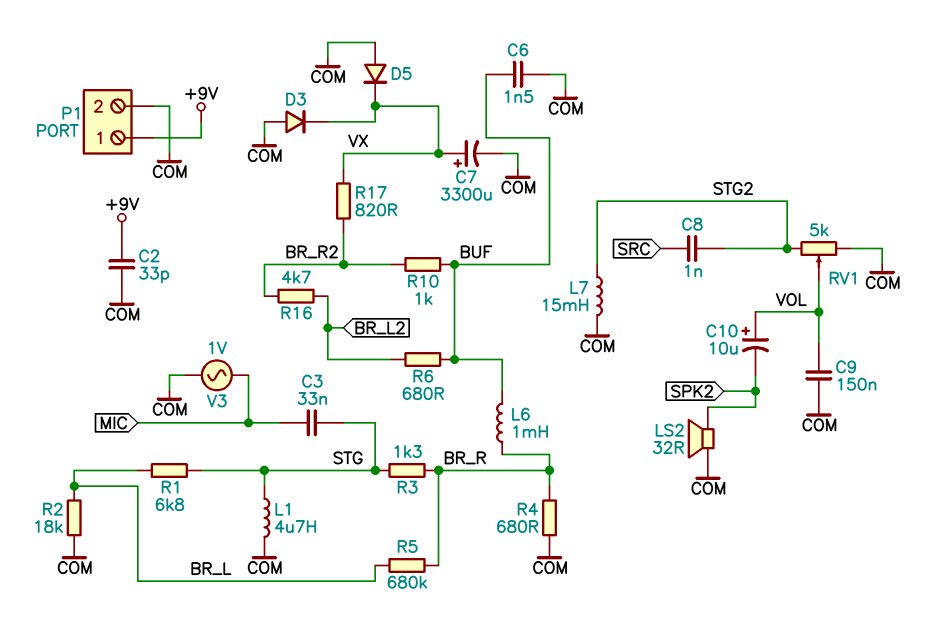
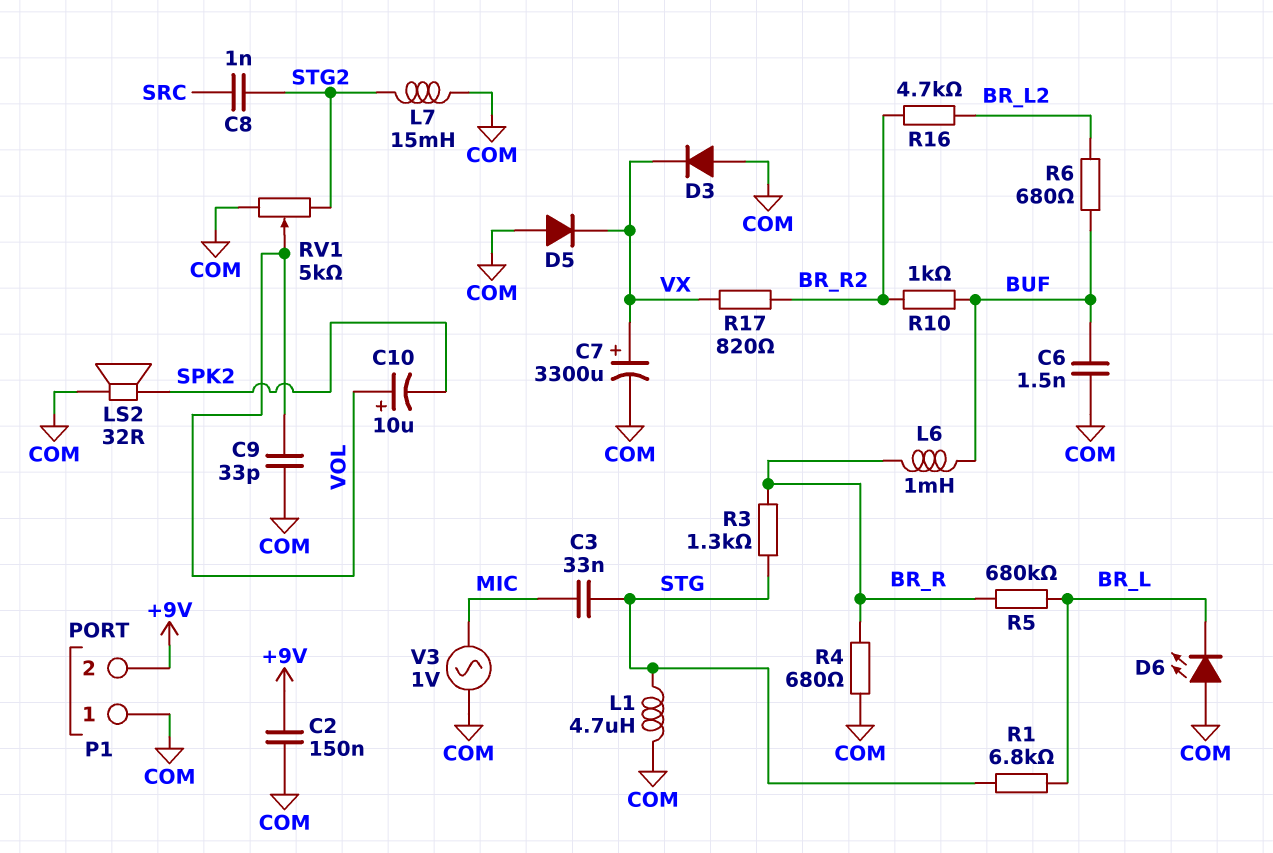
C2: 33pF (+9V, COM) -> 150nF (+9V, COM)
C9: 150nF (COM, VOL) -> 33pF (COM, VOL)
D6: none -> LED (A COM, K BR_L)
P1 pin 1: +9V -> COM
P1 pin 2: COM -> +9V
R2: 18k (BR_L, COM) -> none

